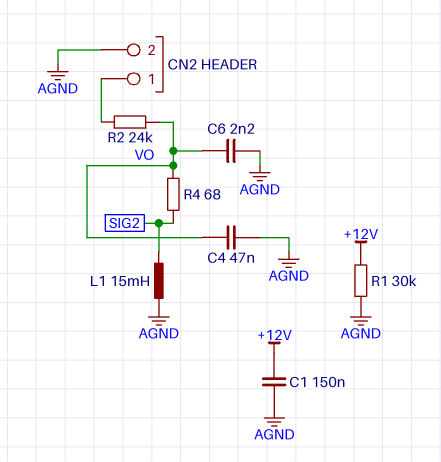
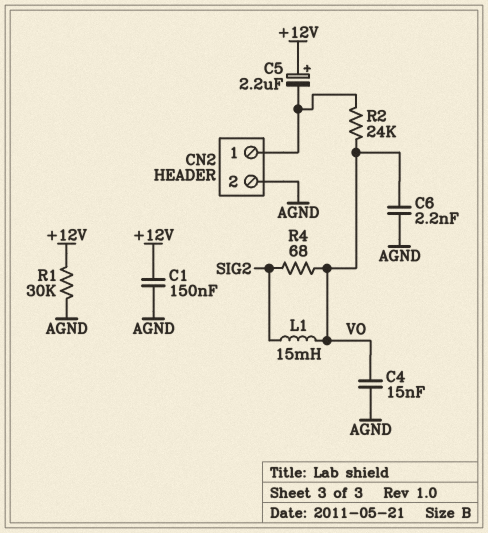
C4: 47nF (AGND, VO) -> 15nF (AGND, VO)
C5: none -> 2.2uF (plus +12V, minus CN2/1)
L1: 15mH (AGND, SIG2) -> 15mH (SIG2, VO)

